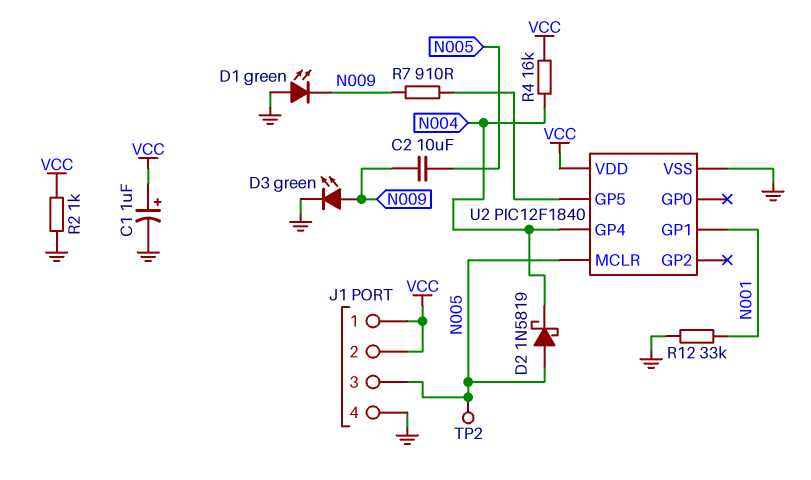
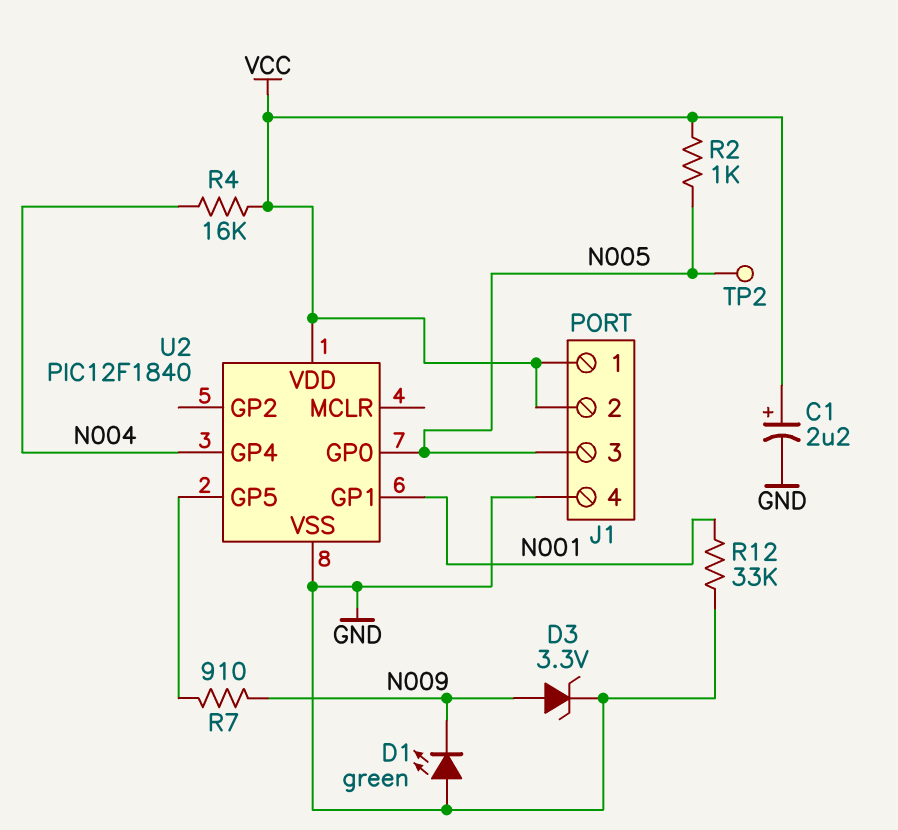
C1: 1uF (plus VCC, minus GND) -> 2.2uF (plus VCC, minus GND)
C2: 10uF (N005, N009) -> none
D2: schottky 1N5819 (A N005, K N004) -> none
D3: LED green (A N009, K GND) -> zener 3.3V (A N009, K GND)
R2: 1k (GND, VCC) -> 1k (N005, VCC)
U2 pin GP0: none -> N005
U2 pin MCLR: N005 -> none

